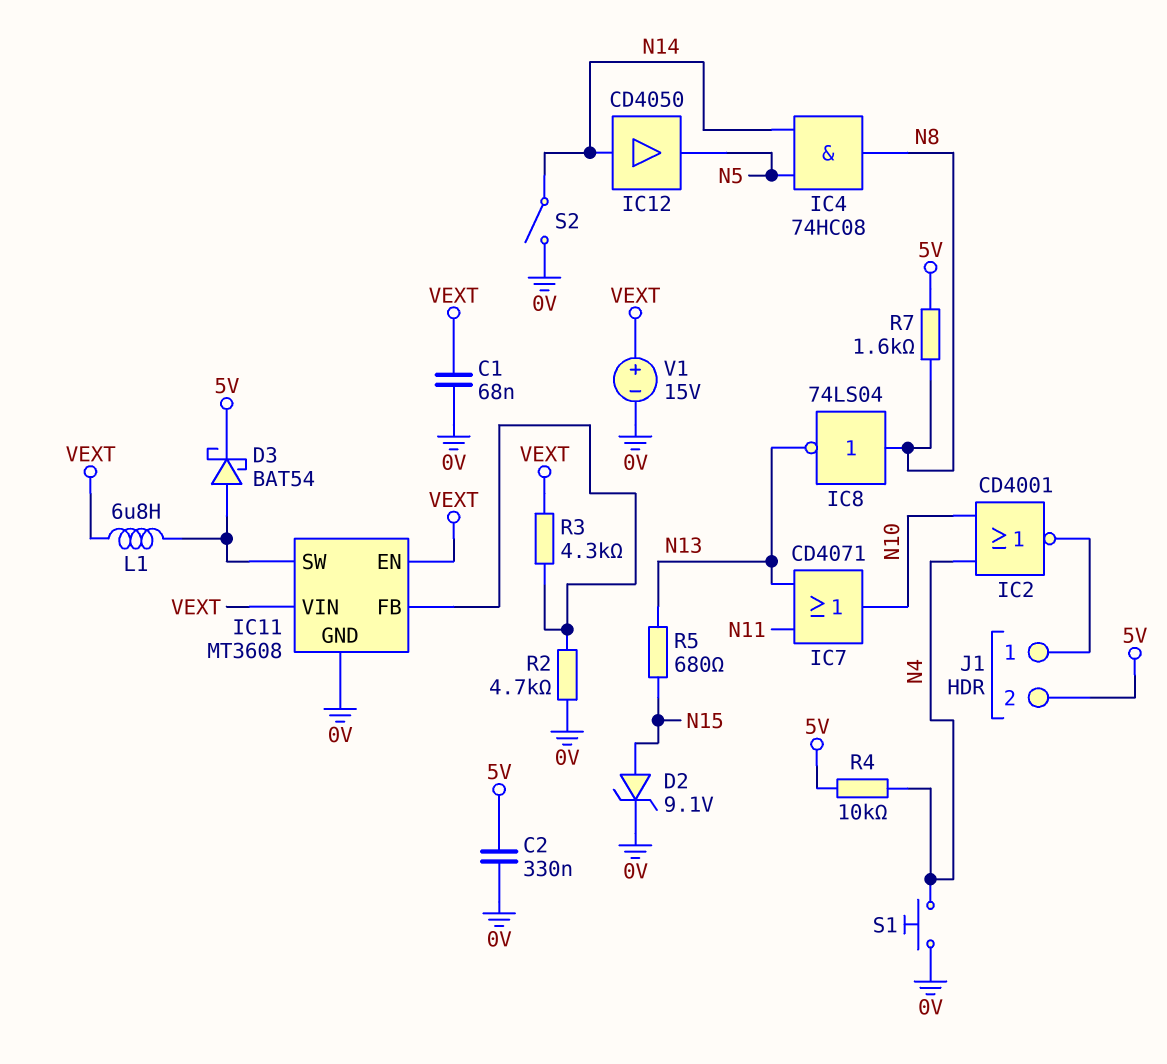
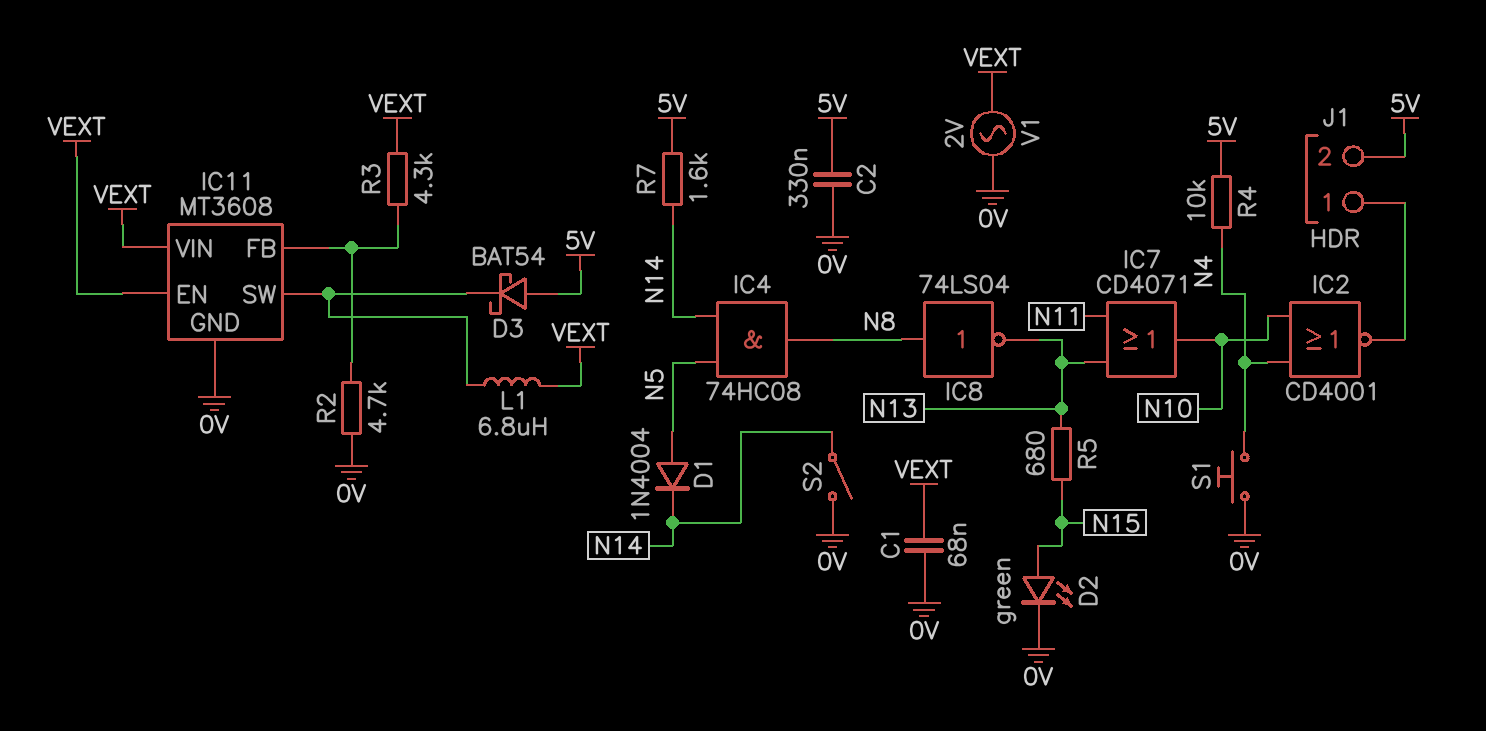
D1: none -> diode 1N4004 (A N5, K N14)
D2: zener 9.1V (A N15, K 0V) -> LED green (A N15, K 0V)
D3: schottky BAT54 (A IC11/SW, K 5V) -> schottky BAT54 (A 5V, K IC11/SW)
IC12: buffer CD4050 (in N14, out N5) -> none
R7: 1.6k (5V, N8) -> 1.6k (5V, N14)
V1: 15V (plus VEXT, minus 0V) -> AC 2V (0V, VEXT)

